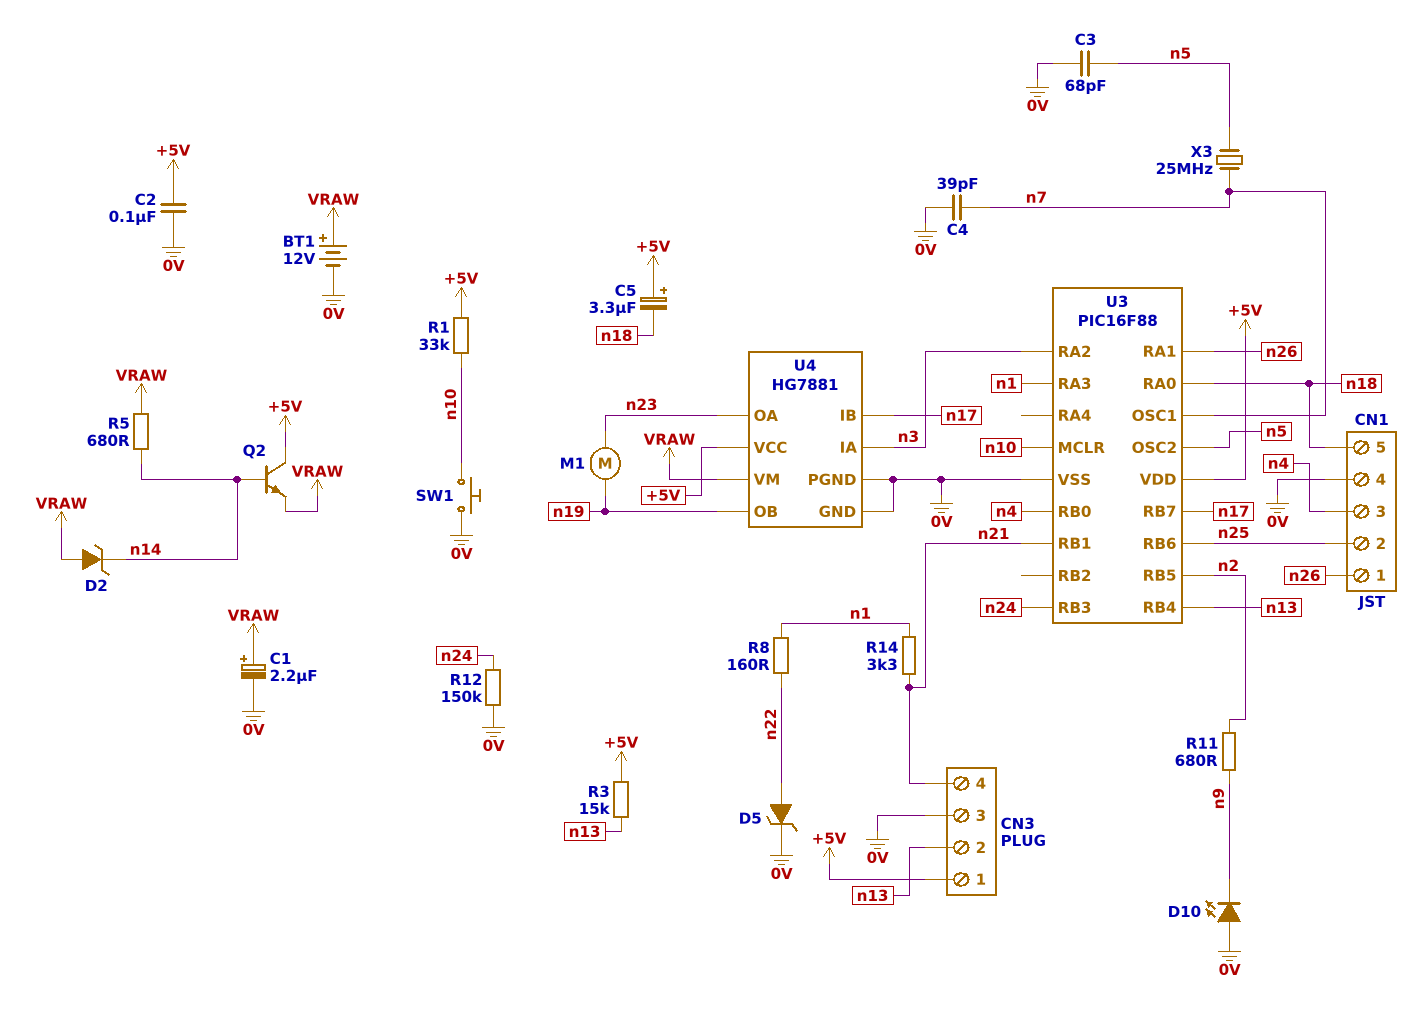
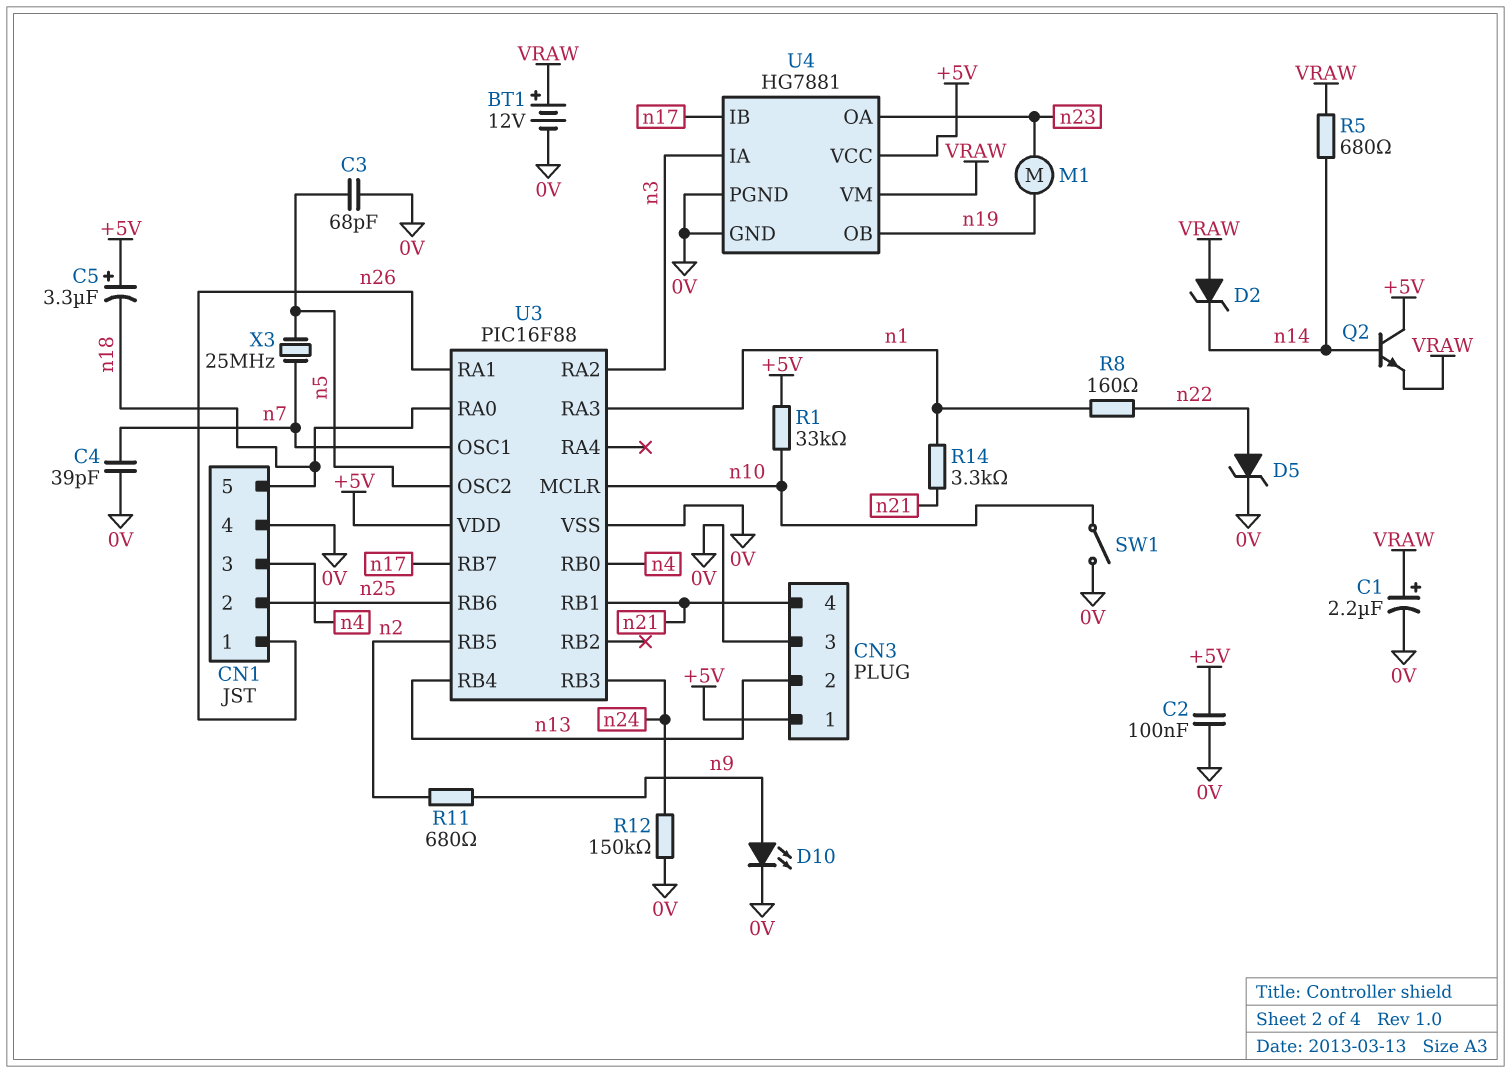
D10: LED (A 0V, K n9) -> LED (A n9, K 0V)
R3: 15k (+5V, n13) -> none
SW1: button (0V, n10) -> switch (0V, n10)

